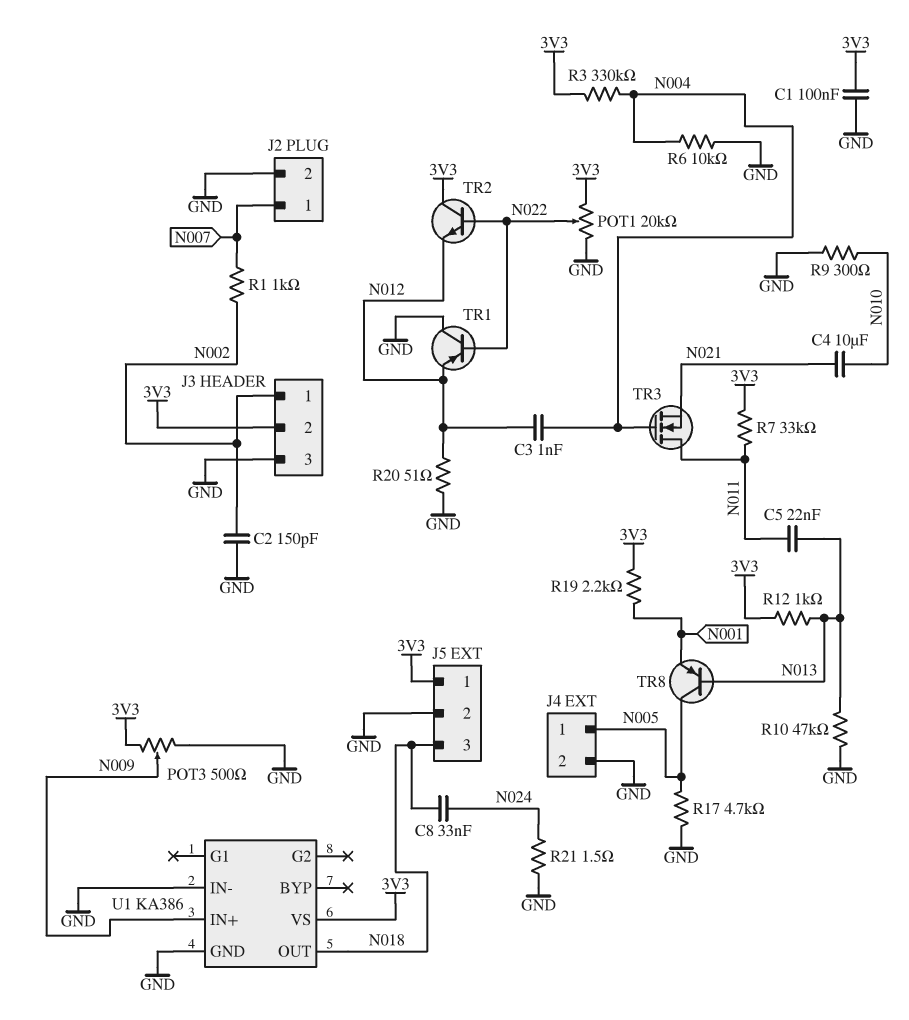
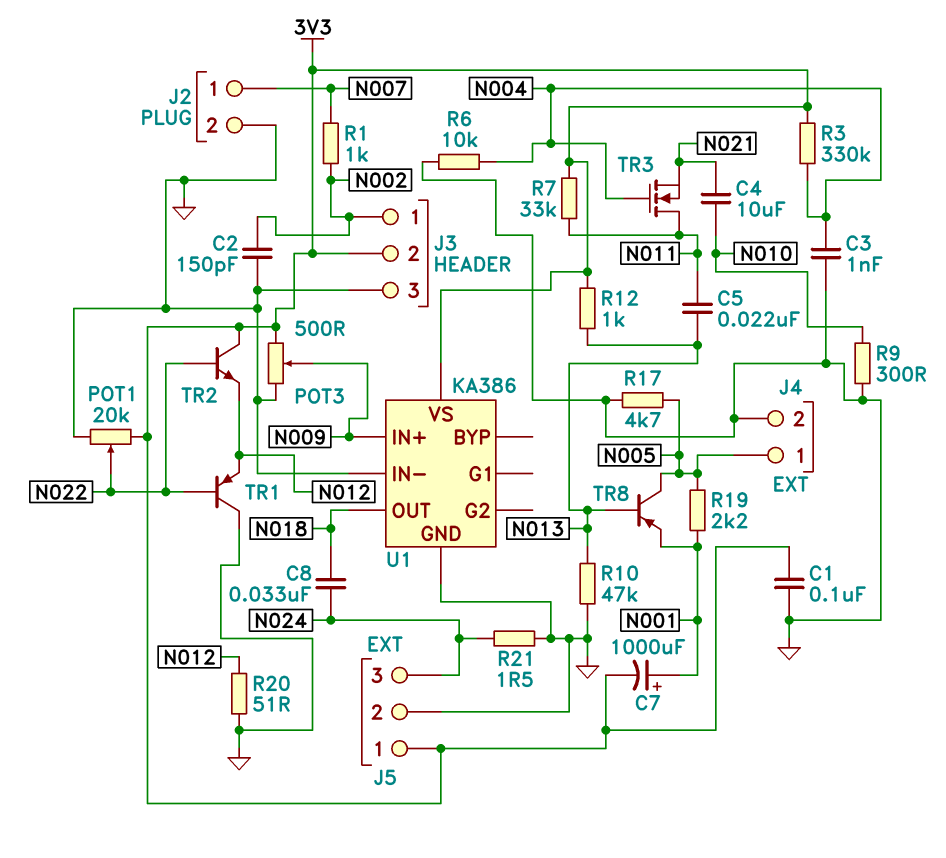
C3: 1nF (N004, N012) -> 1nF (GND, N004)
C7: none -> 1000uF (plus N001, minus 3V3)
J5 pin 3: N018 -> N024
R19: 2.2k (3V3, N001) -> 2.2k (N001, N005)

